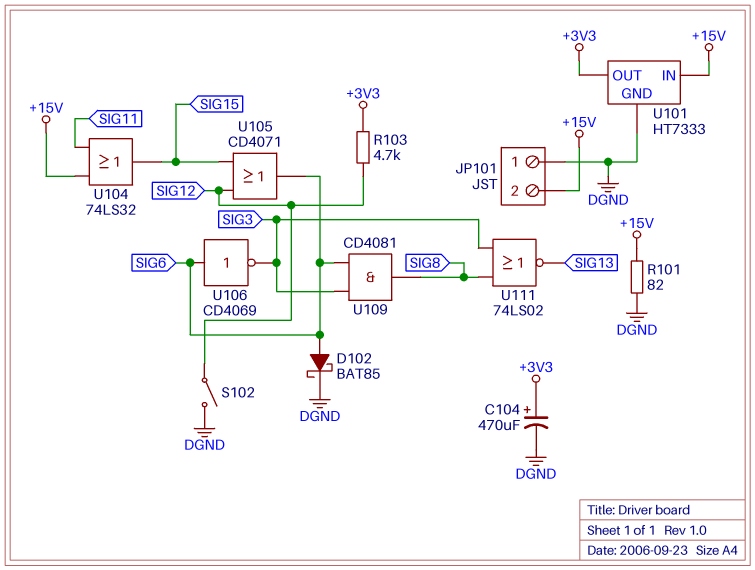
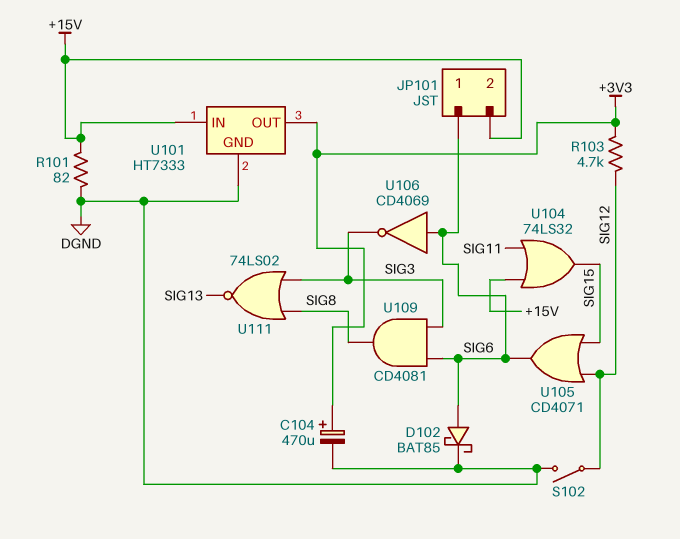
JP101 pin 1: DGND -> SIG6

